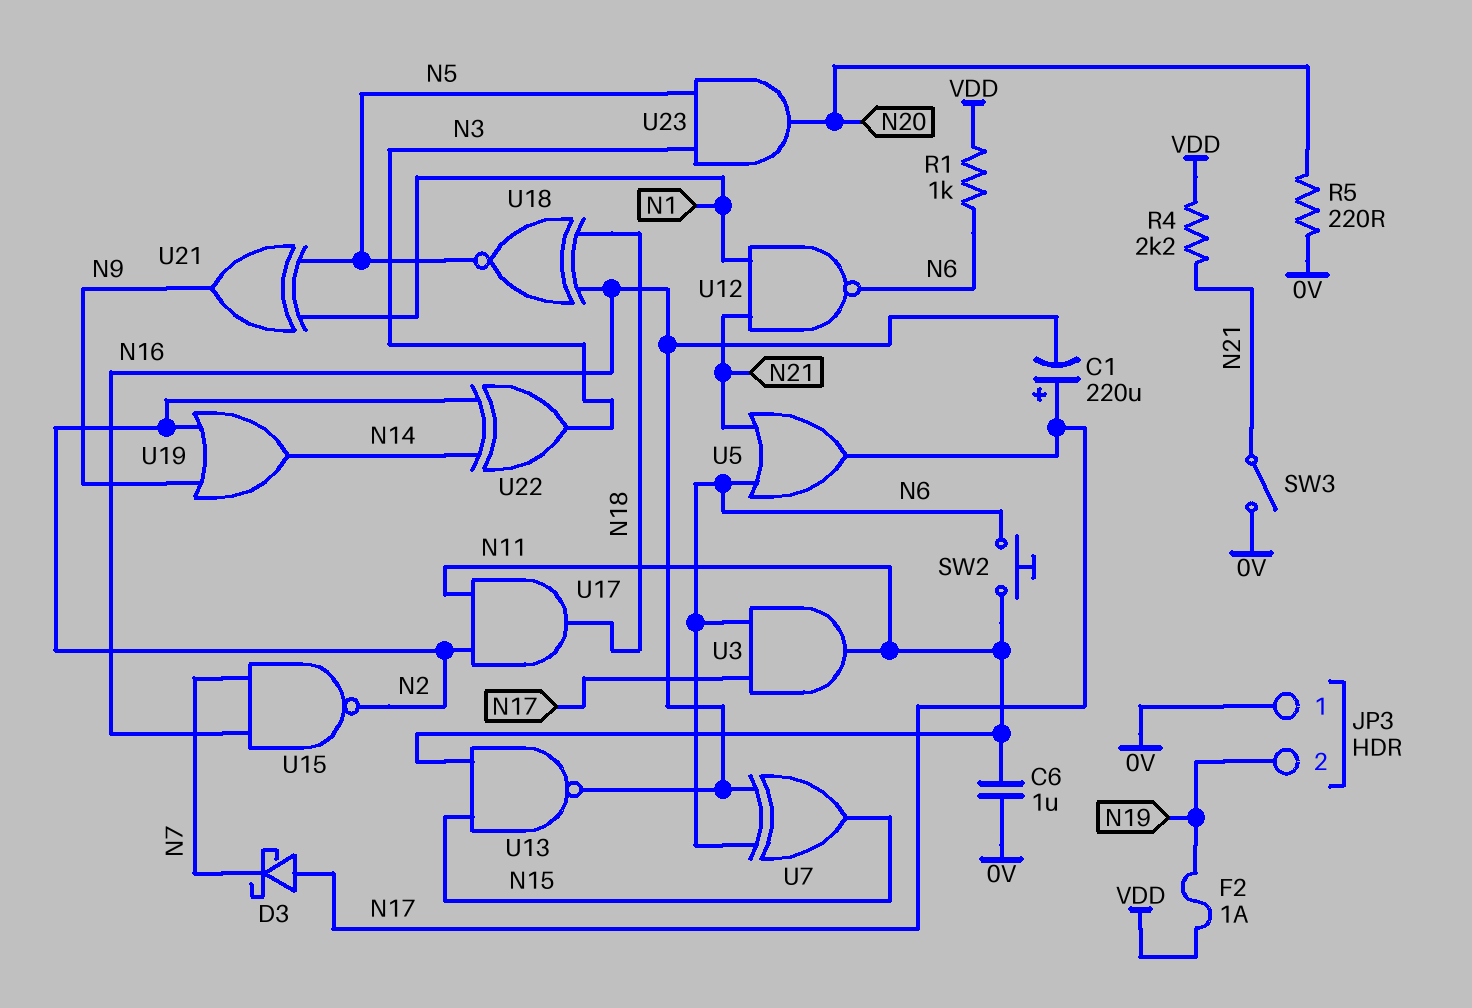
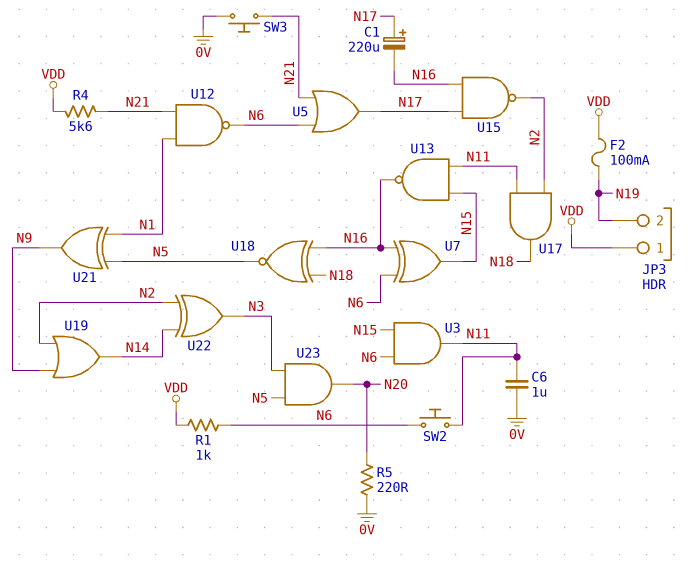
D3: schottky (A N17, K N7) -> none
F2: 1A (N19, VDD) -> 100mA (N19, VDD)
JP3 pin 1: 0V -> VDD
R4: 2.2k (N21, VDD) -> 5.6k (N21, VDD)
SW3: switch (0V, N21) -> button (0V, N21)
U3: AND (in N6, in N17, out N11) -> AND (in N6, in N15, out N11)
U15: NAND (in N7, in N16, out N2) -> NAND (in N16, in N17, out N2)

